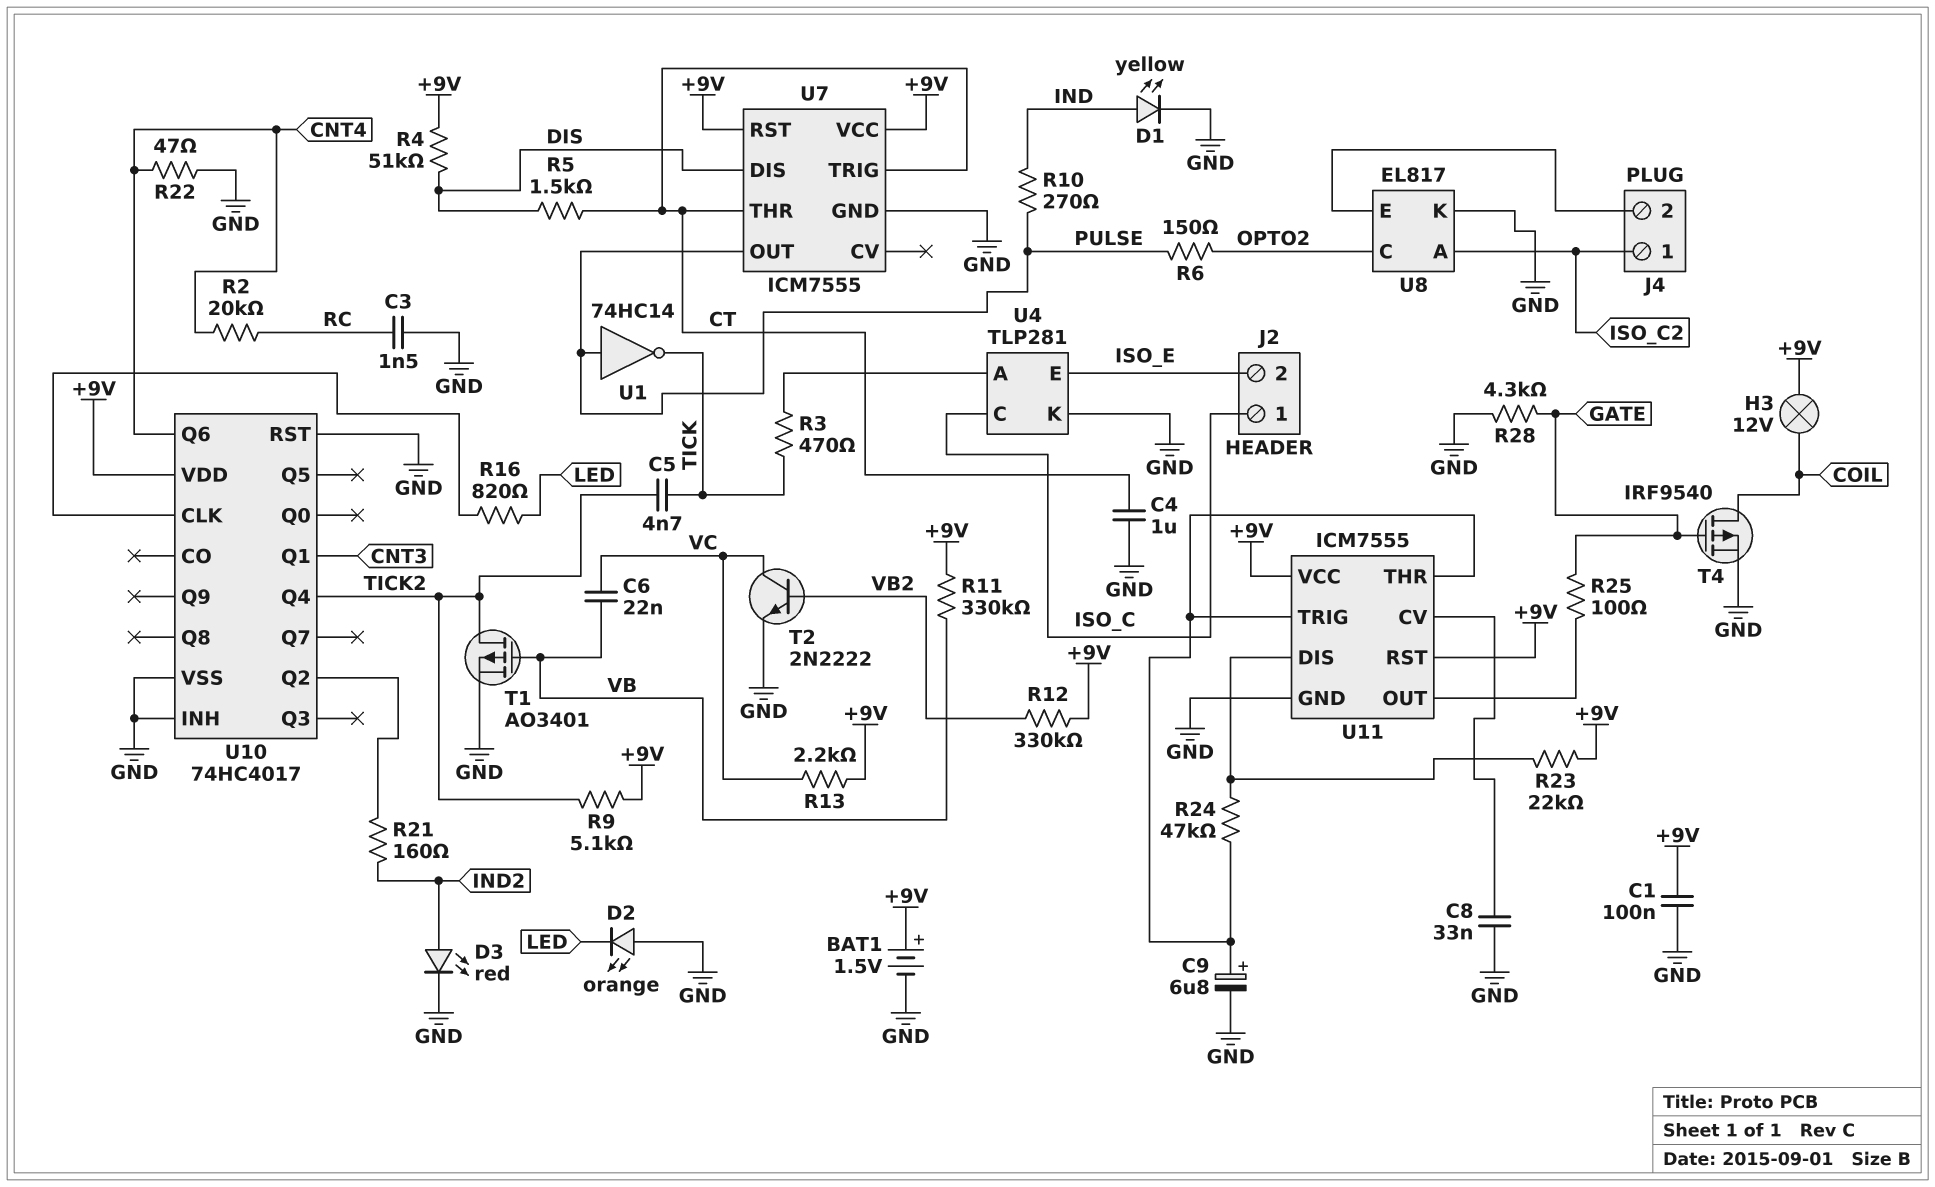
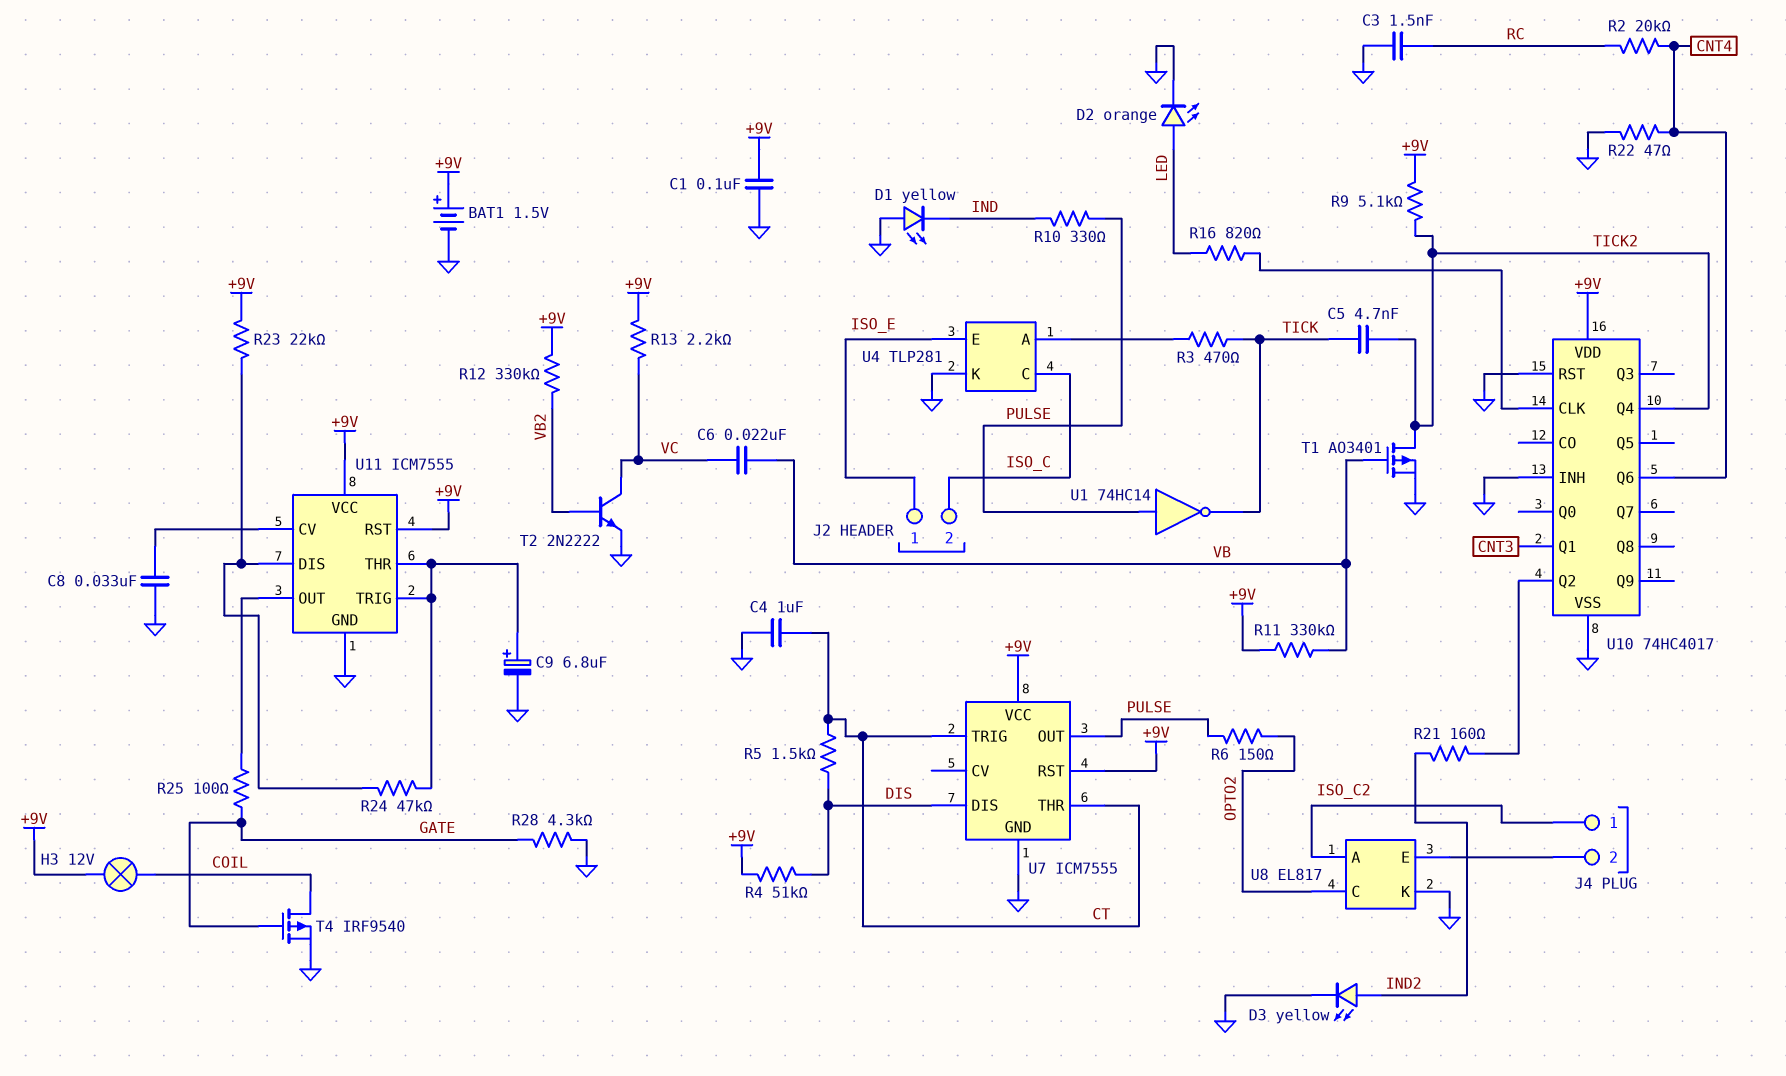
D1: LED yellow (A IND, K GND) -> LED yellow (A GND, K IND)
D2: LED orange (A GND, K LED) -> LED orange (A LED, K GND)
D3: LED red (A IND2, K GND) -> LED yellow (A IND2, K GND)
J2 pin 1: ISO_C -> ISO_E
J2 pin 2: ISO_E -> ISO_C
R10: 270 (IND, PULSE) -> 330 (IND, PULSE)

